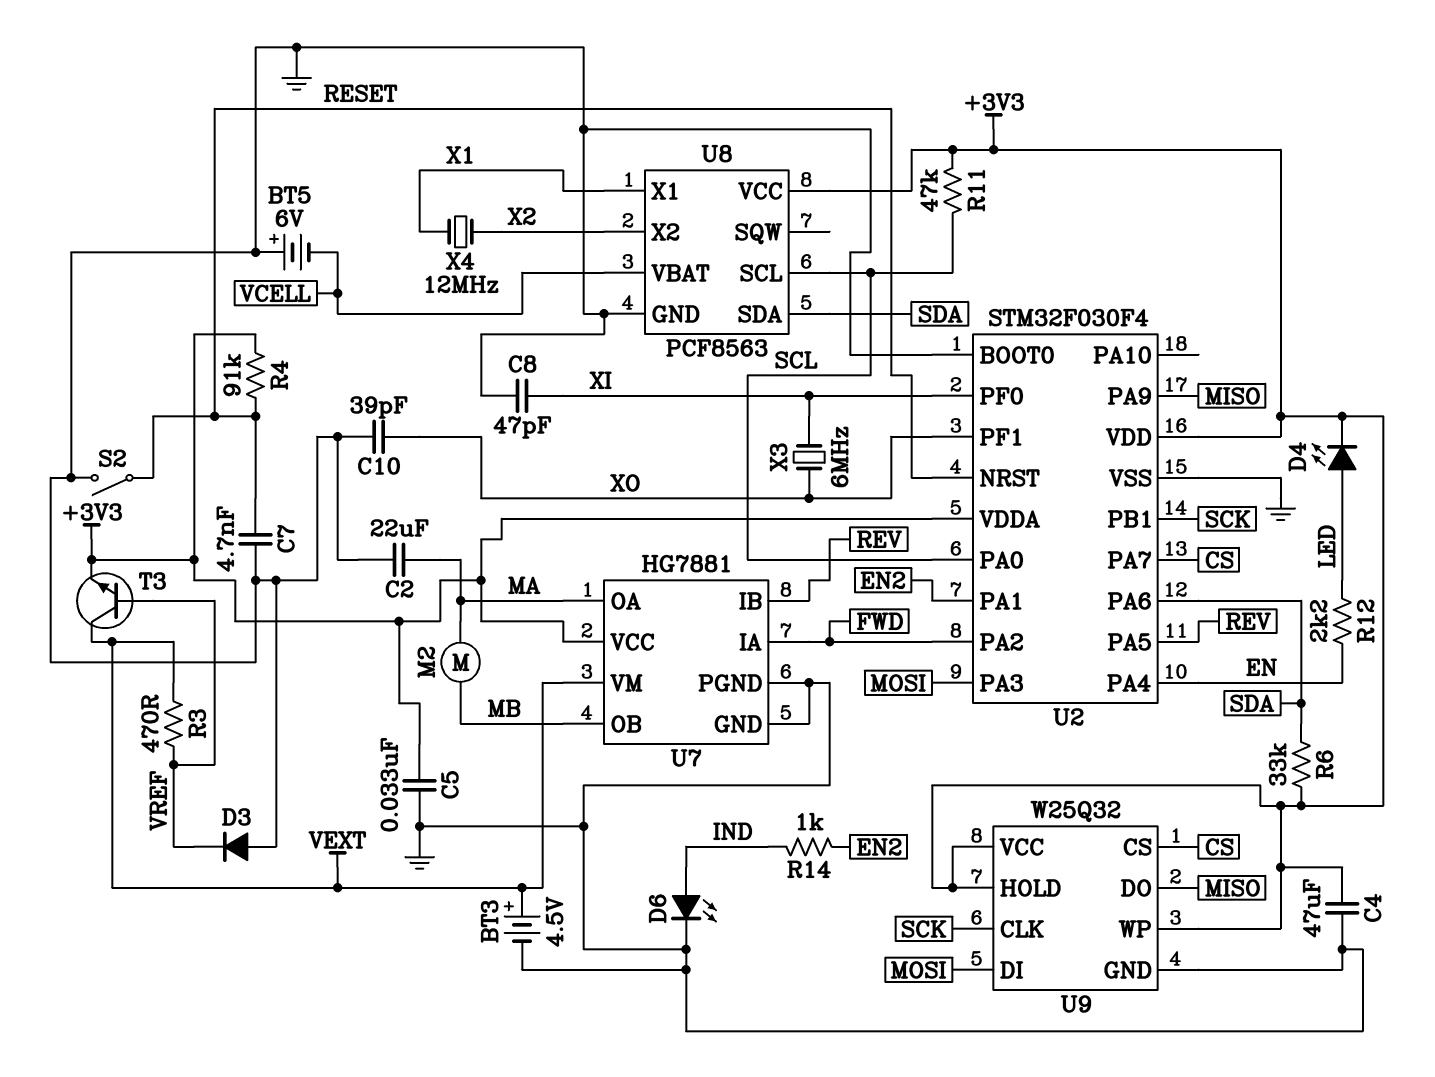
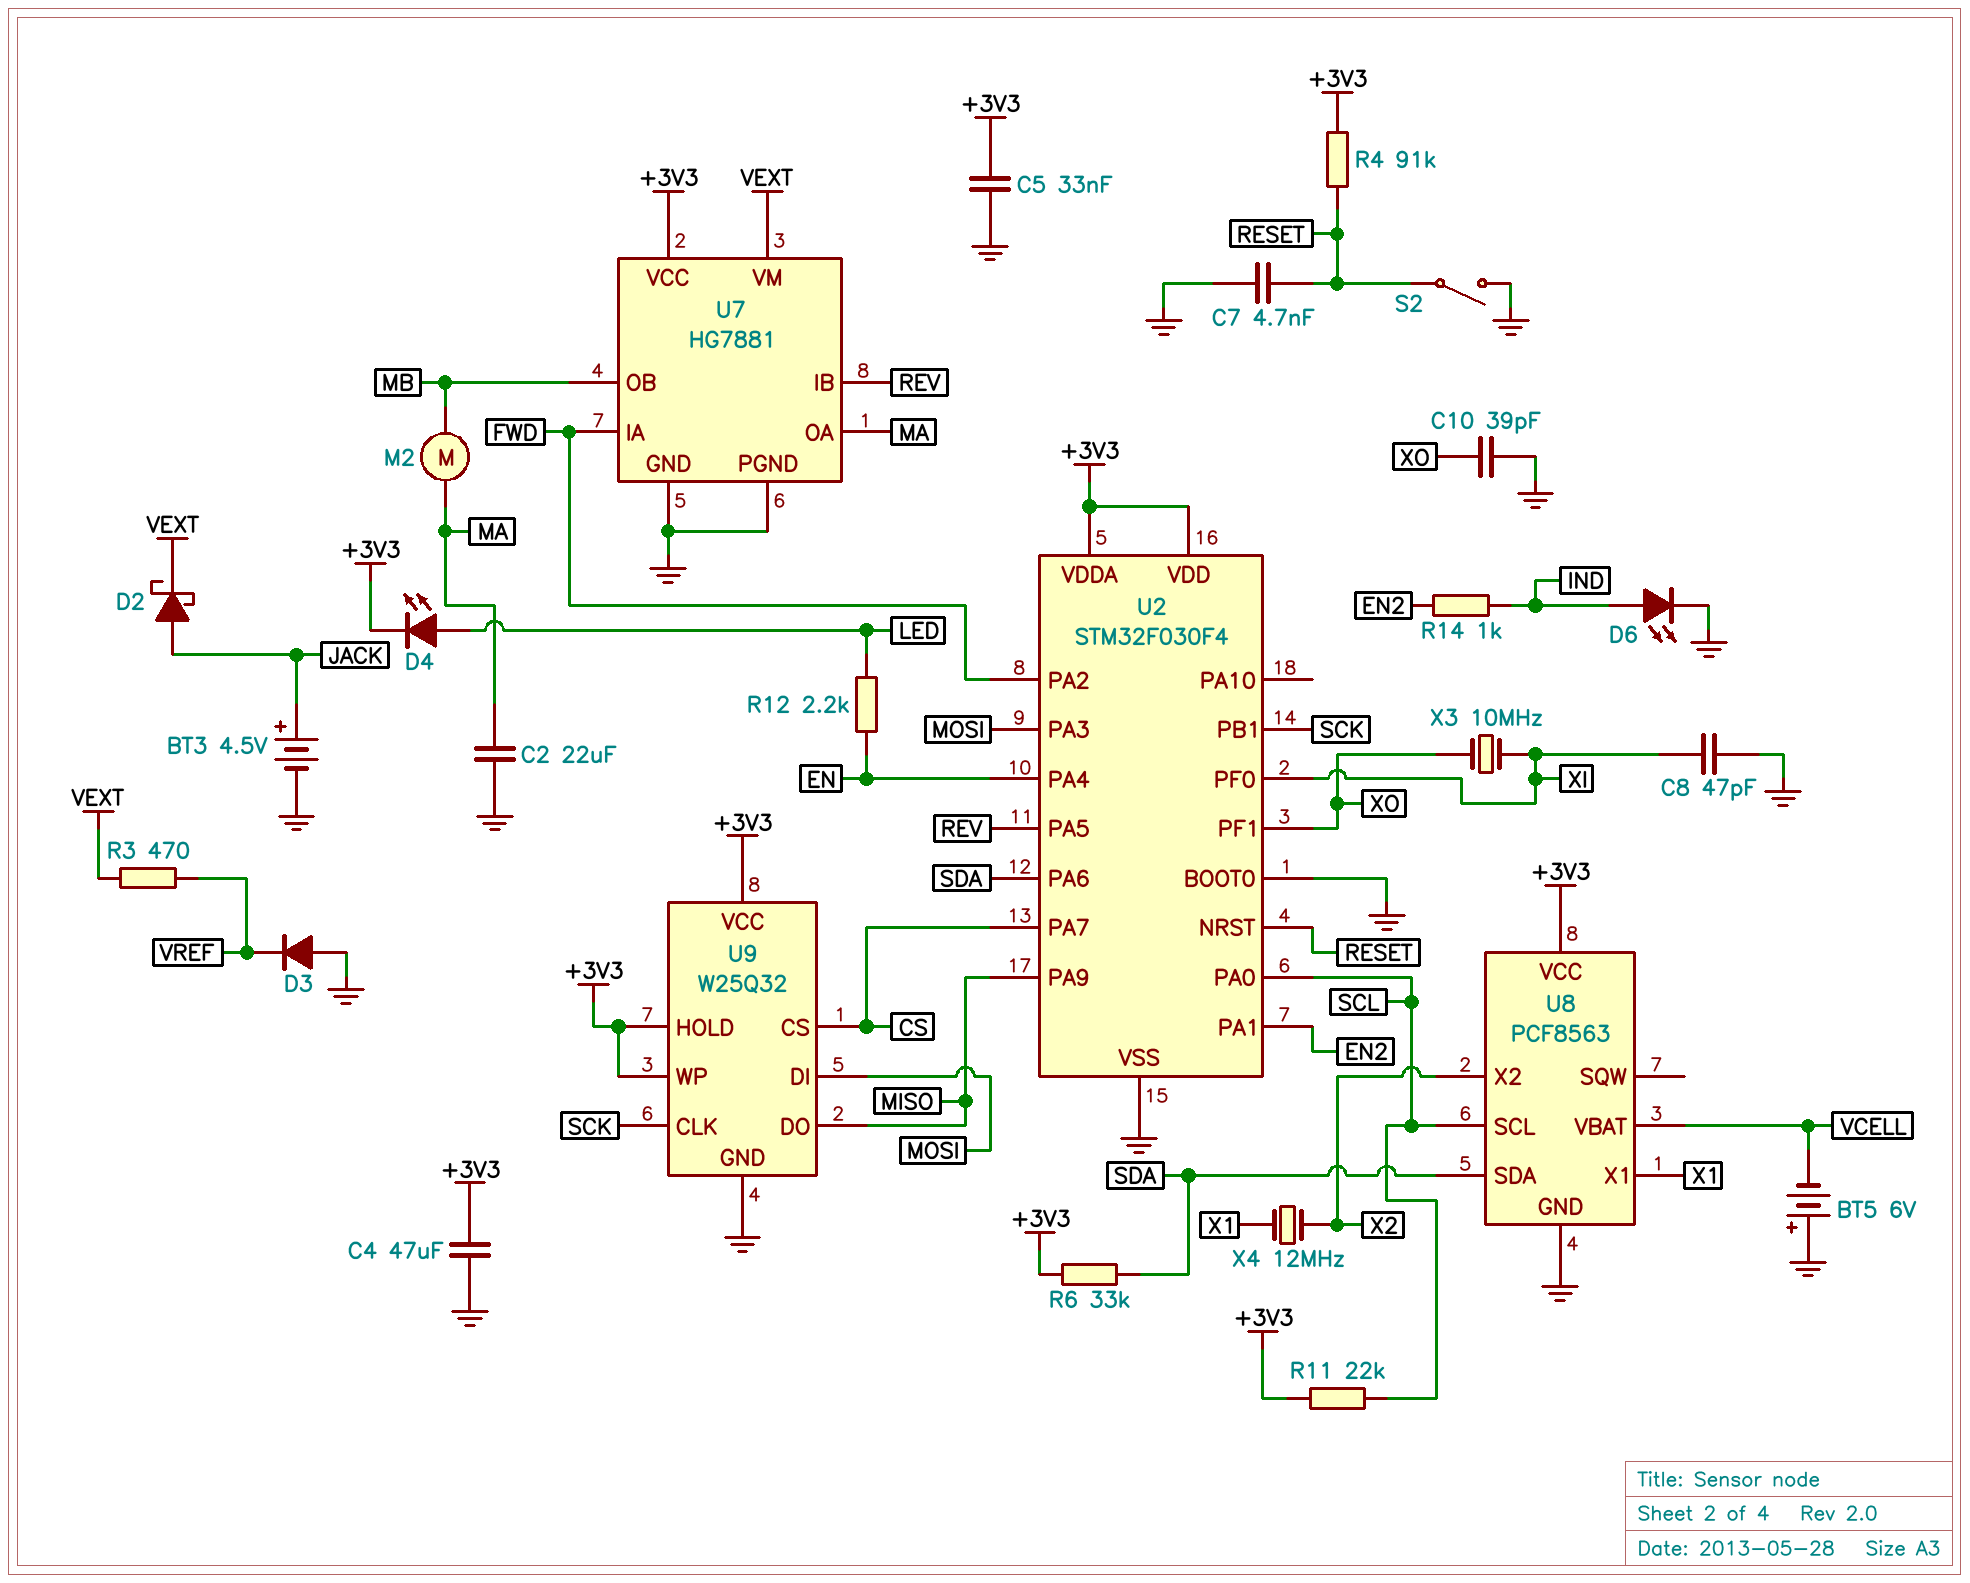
BT3: 4.5V (plus VEXT, minus GND) -> 4.5V (plus JACK, minus GND)
D2: none -> schottky (A JACK, K VEXT)
R11: 47k (+3V3, SCL) -> 22k (+3V3, SCL)
T3: NPN (B VREF, C VEXT, E +3V3) -> none
X3: 6MHz (XI, XO) -> 10MHz (XI, XO)

